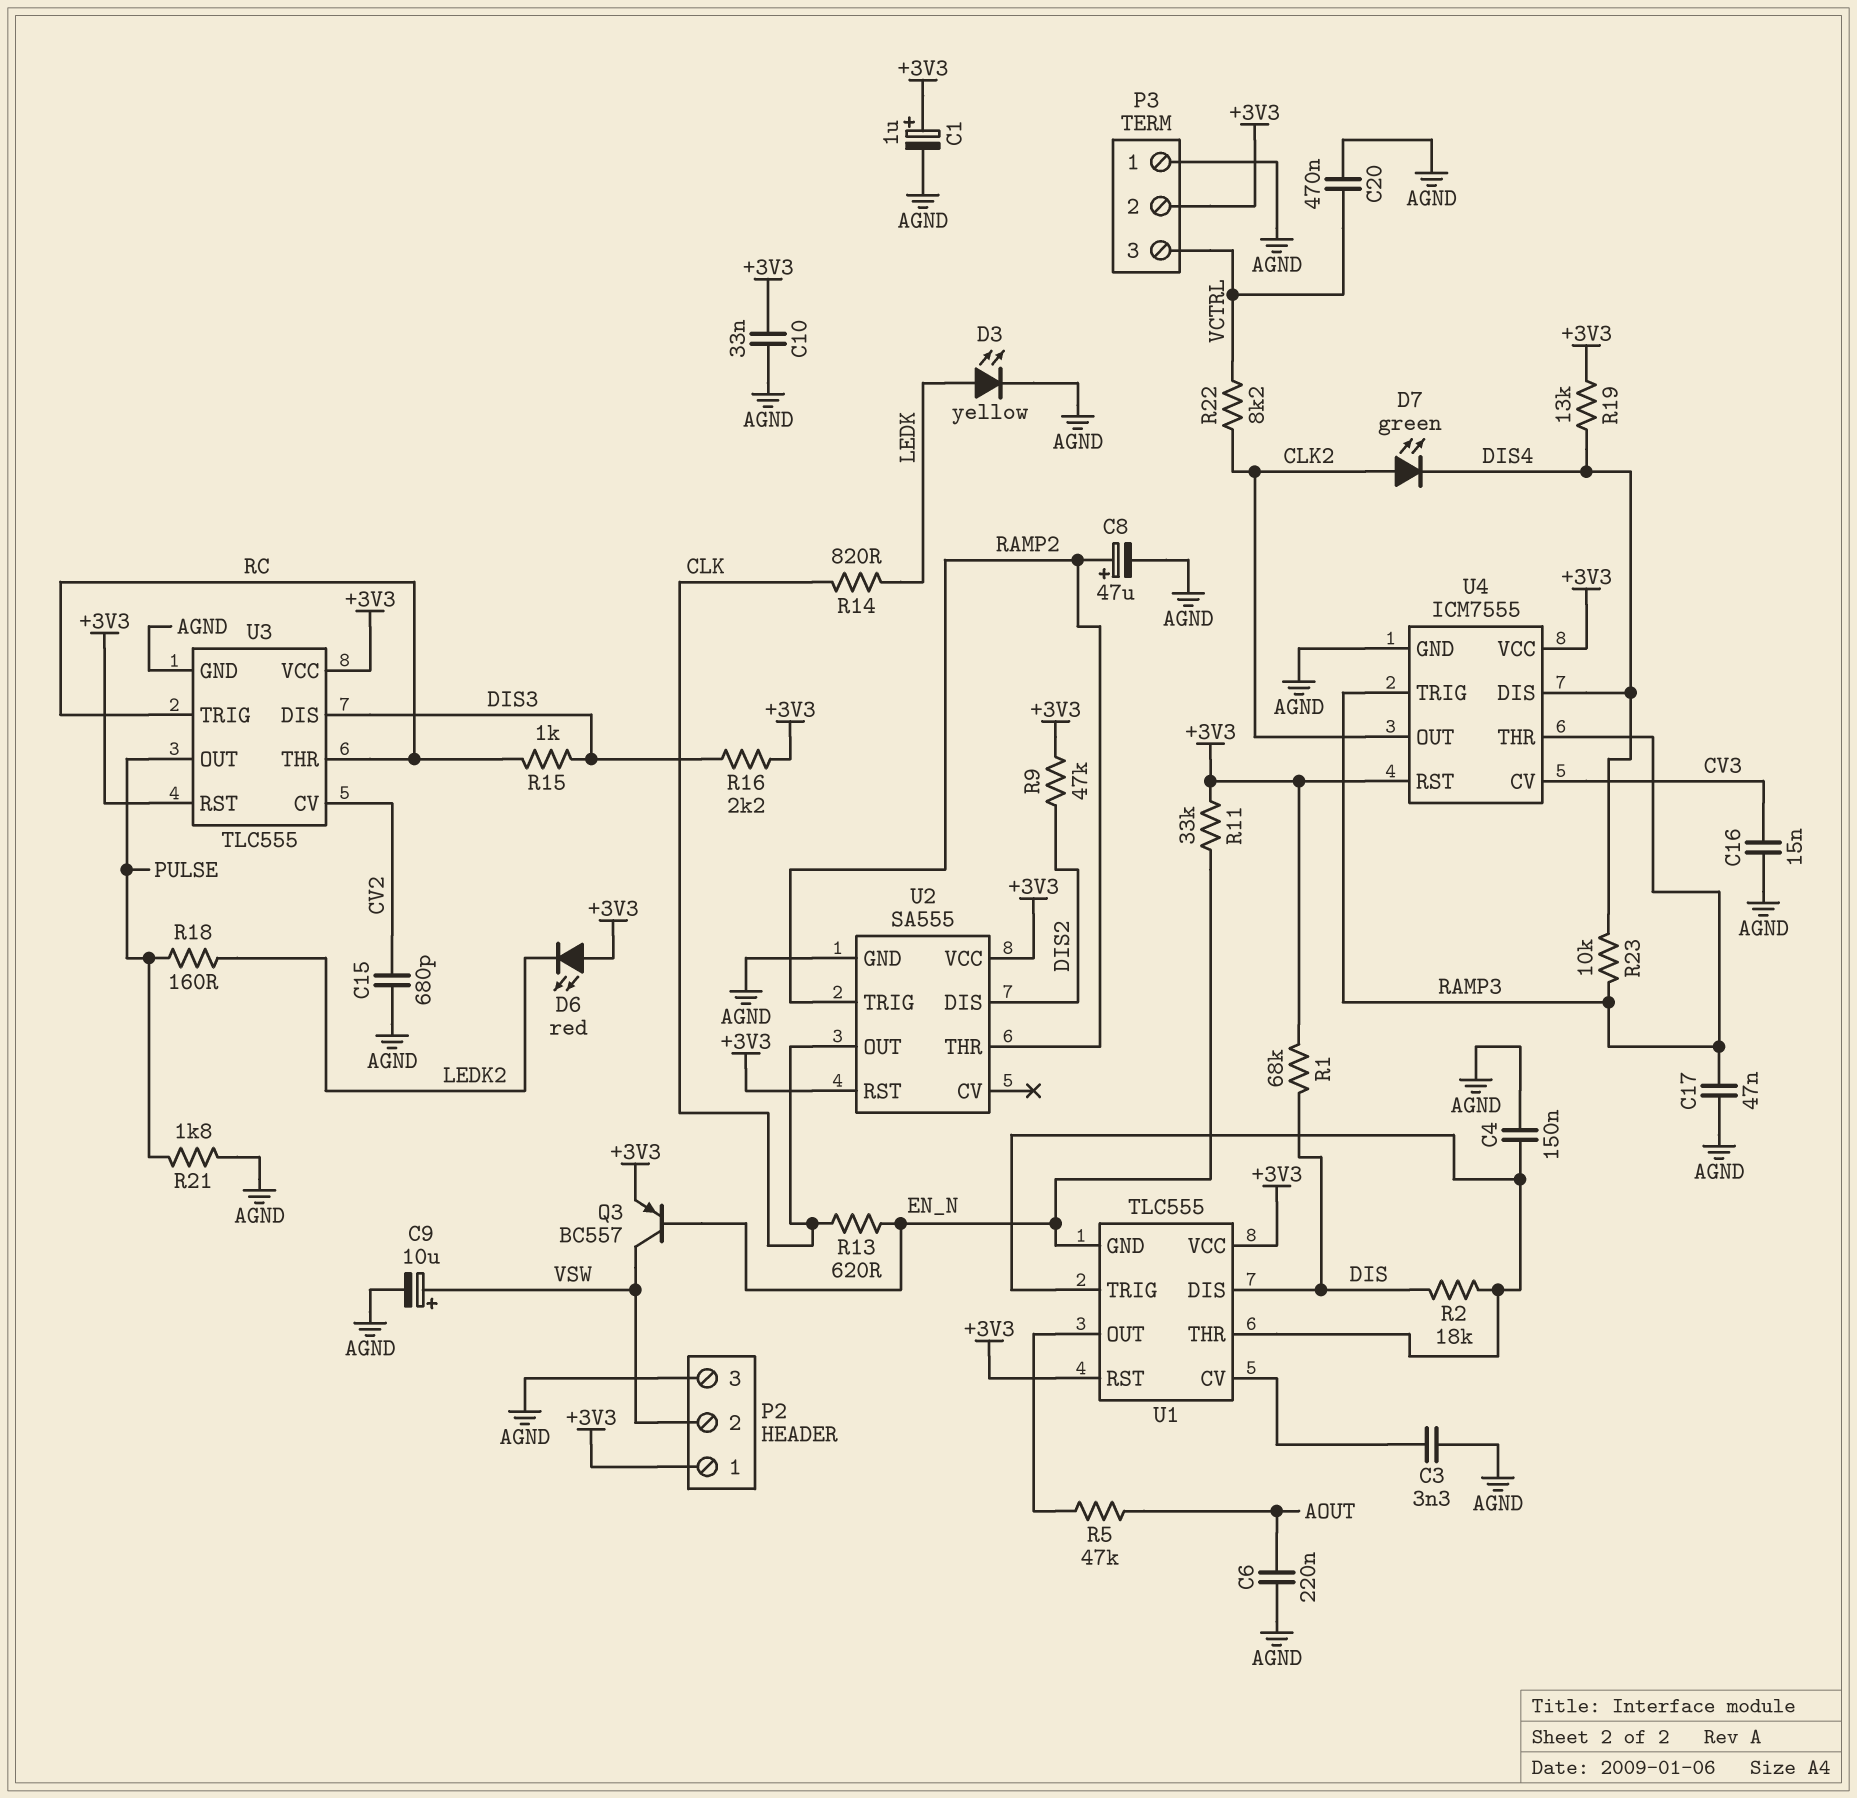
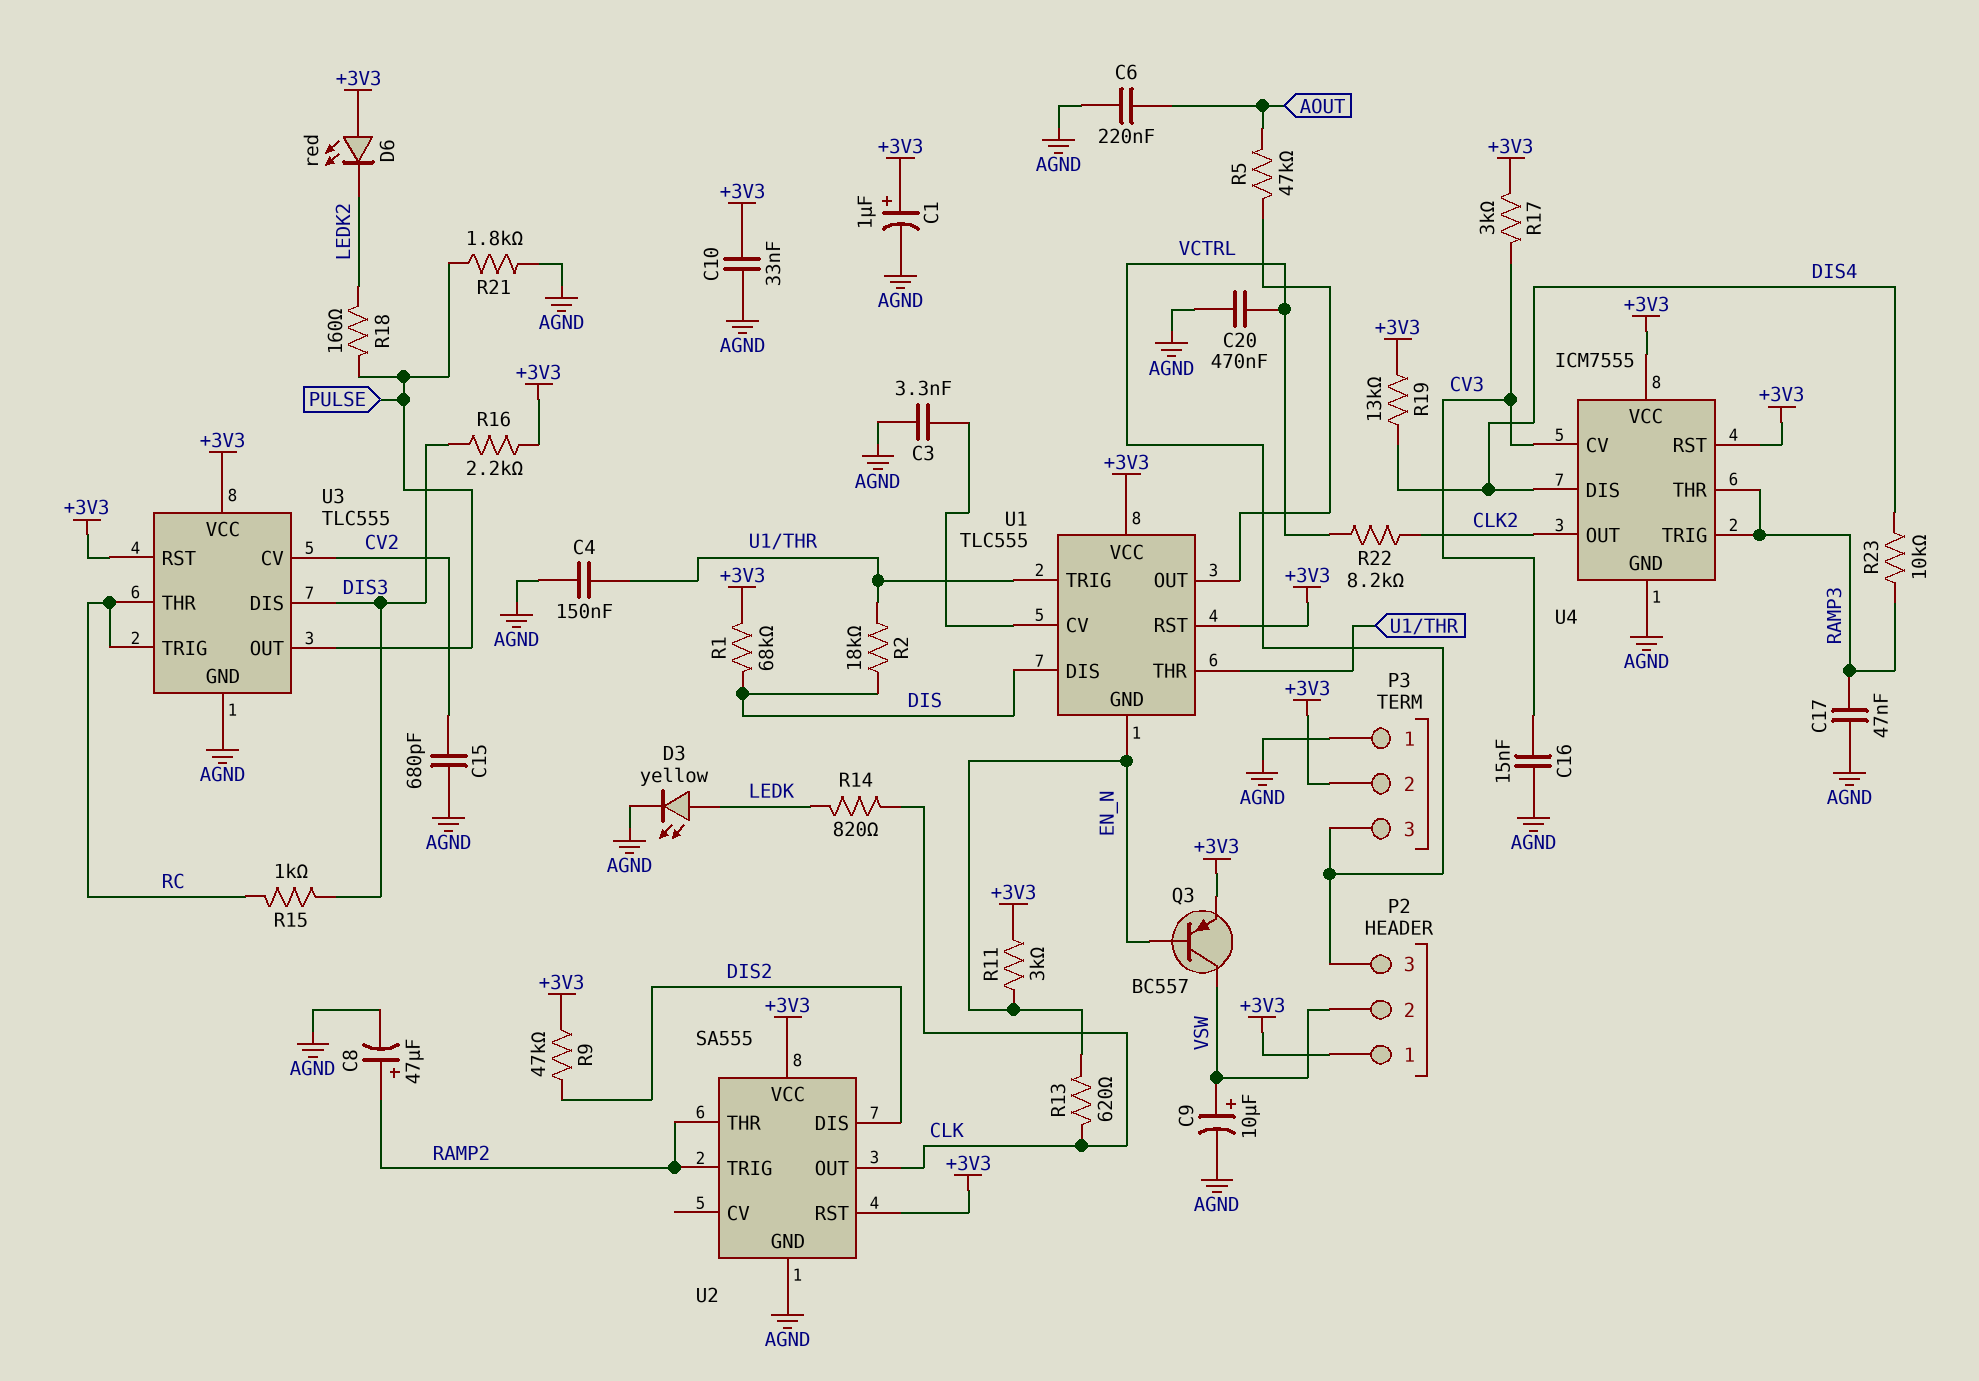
D7: LED green (A CLK2, K DIS4) -> none
P2 pin 3: AGND -> VCTRL
R11: 33k (+3V3, EN_N) -> 3k (+3V3, EN_N)
R17: none -> 3k (+3V3, CV3)

